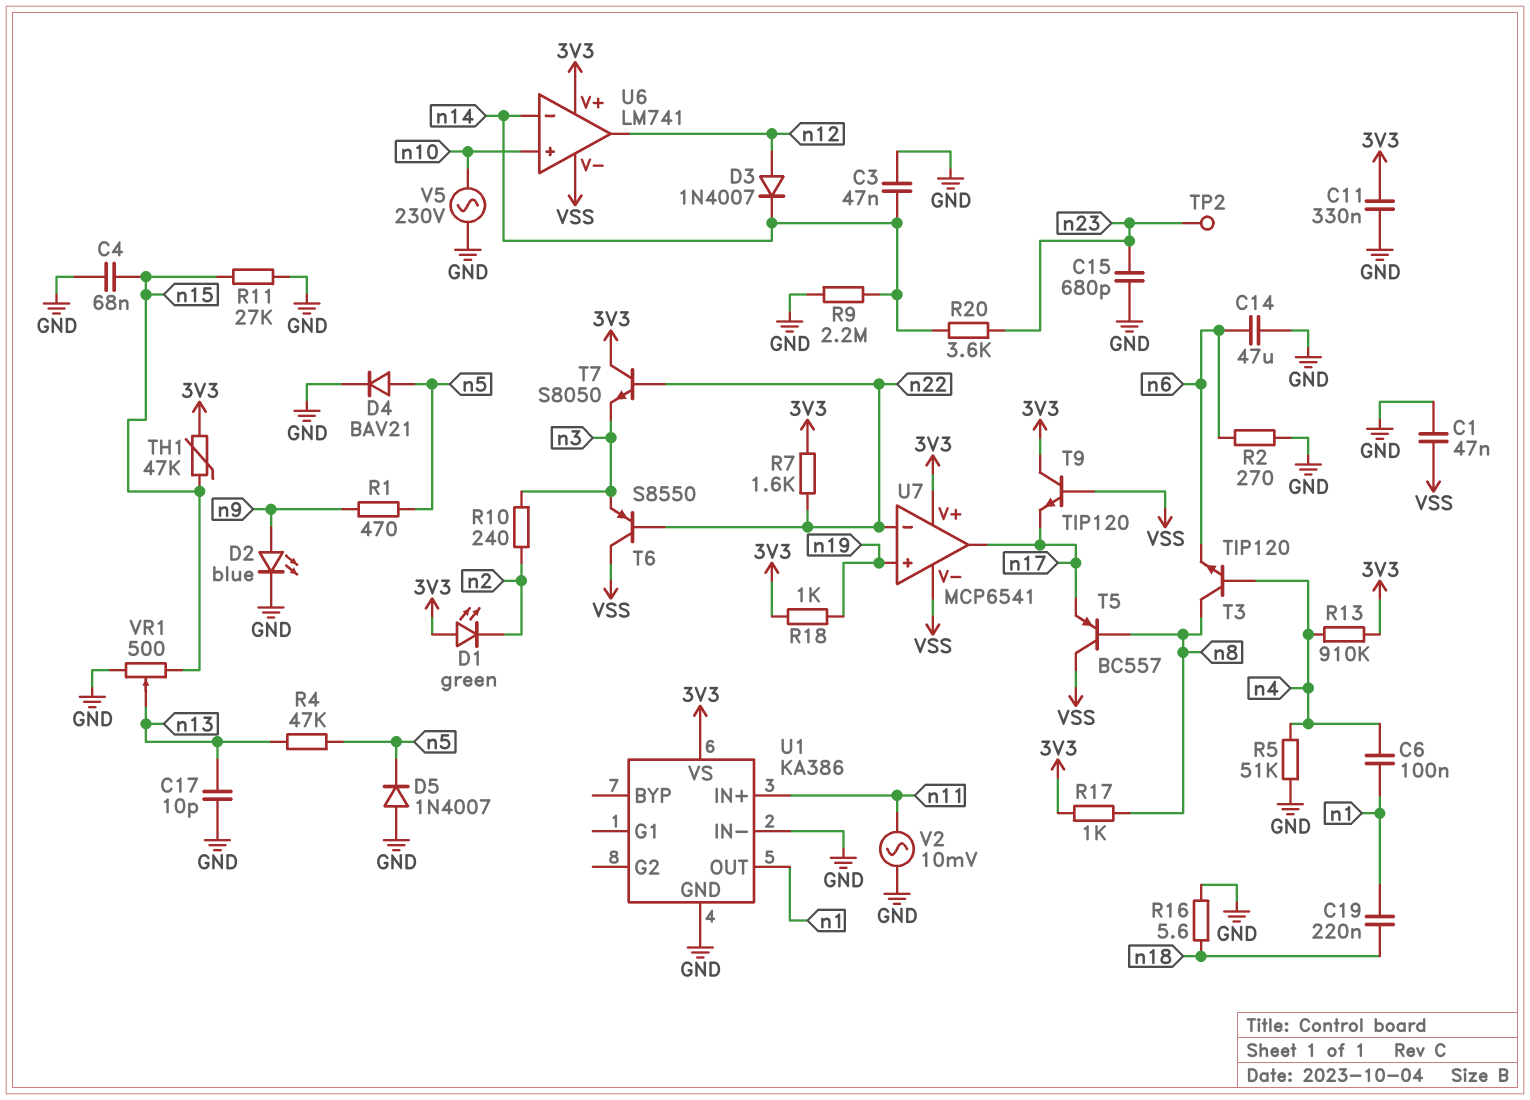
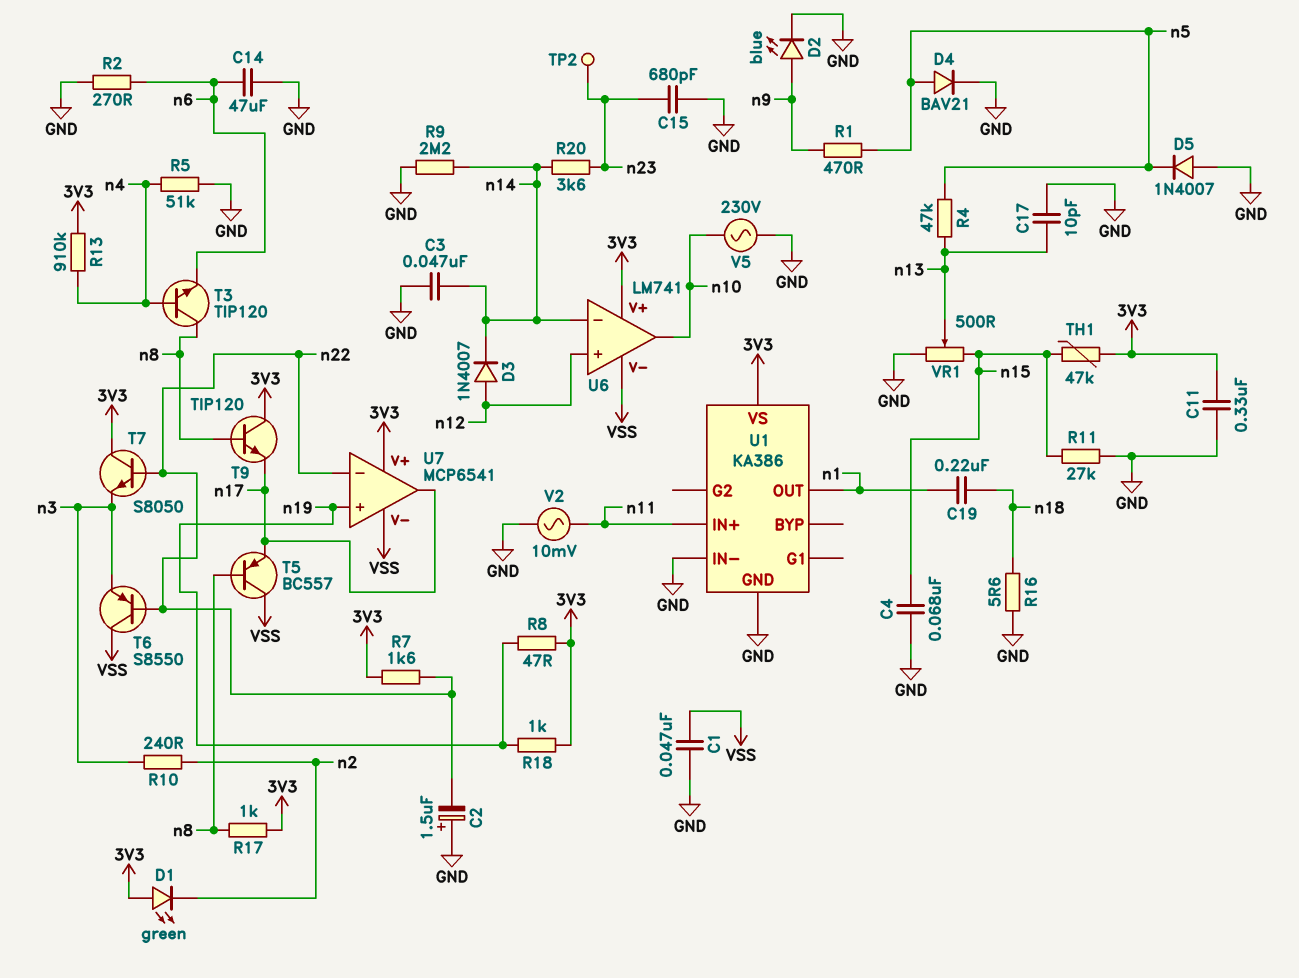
C2: none -> 1.5uF (plus GND, minus n22)
C6: 100nF (n1, n4) -> none
R8: none -> 47 (3V3, n19)
T9: NPN TIP120 (B VSS, C 3V3, E n17) -> NPN TIP120 (B n8, C 3V3, E n17)
U6 pin in+: n10 -> n12
U6 pin out: n12 -> n10

